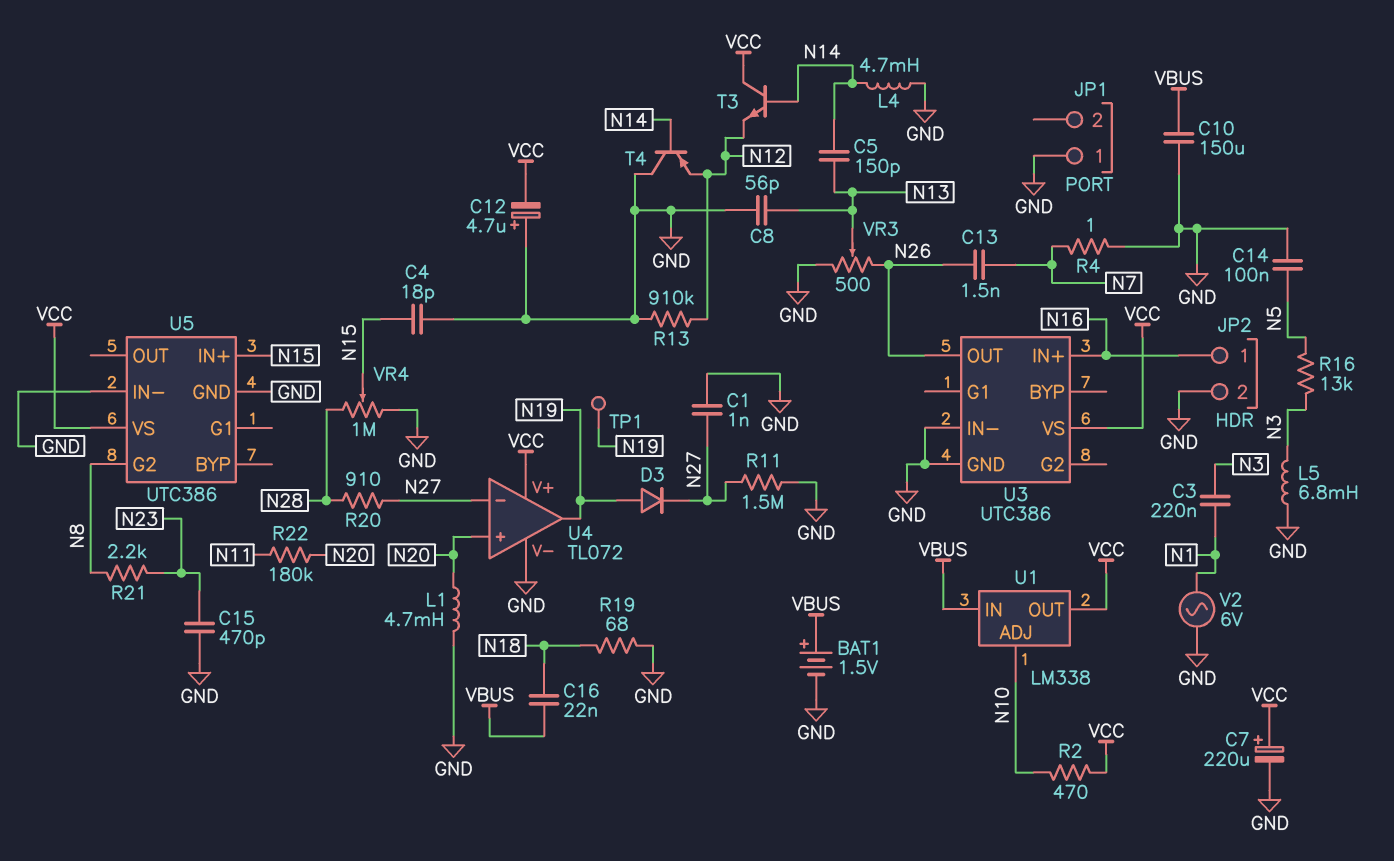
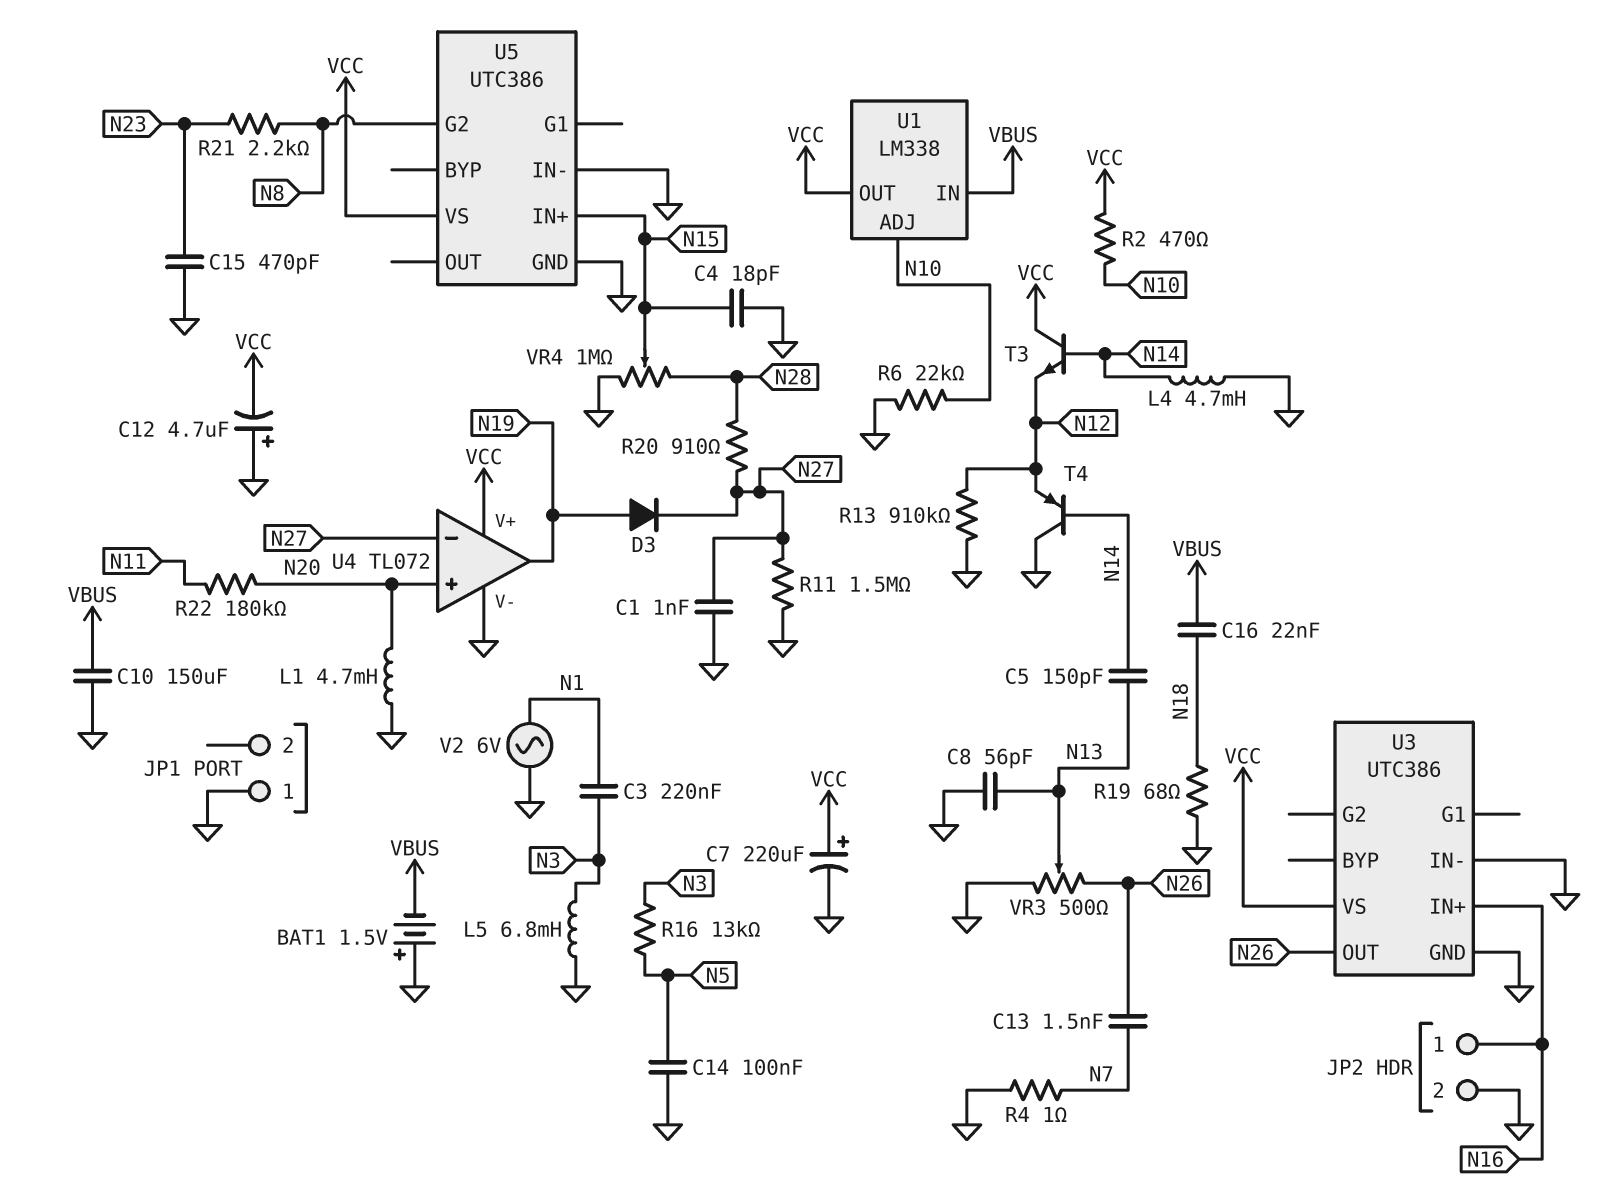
BAT1: 1.5V (plus VBUS, minus GND) -> 1.5V (plus GND, minus VBUS)
R6: none -> 22k (GND, N10)
TP1: test point (N19) -> none

